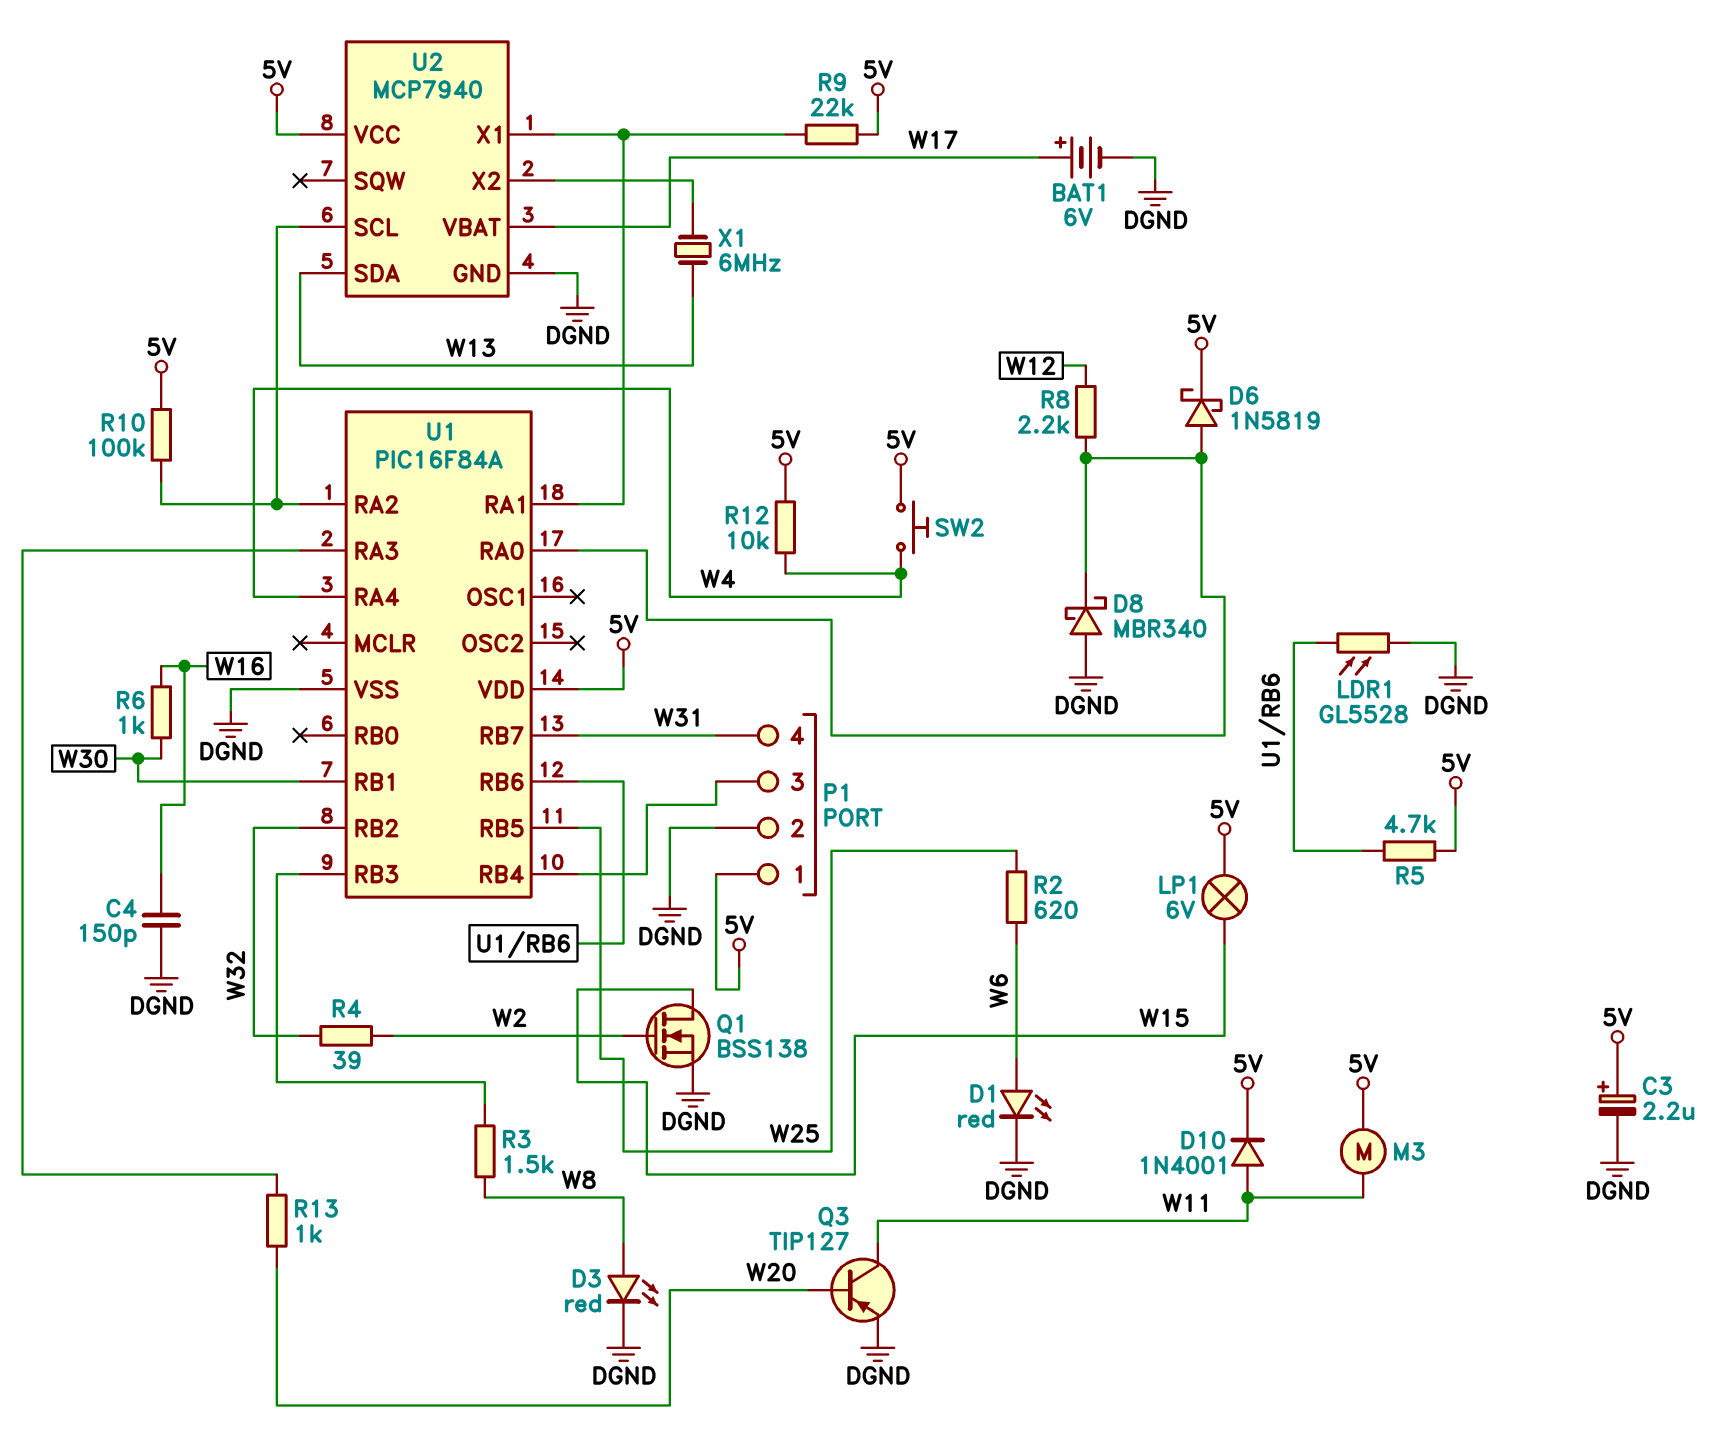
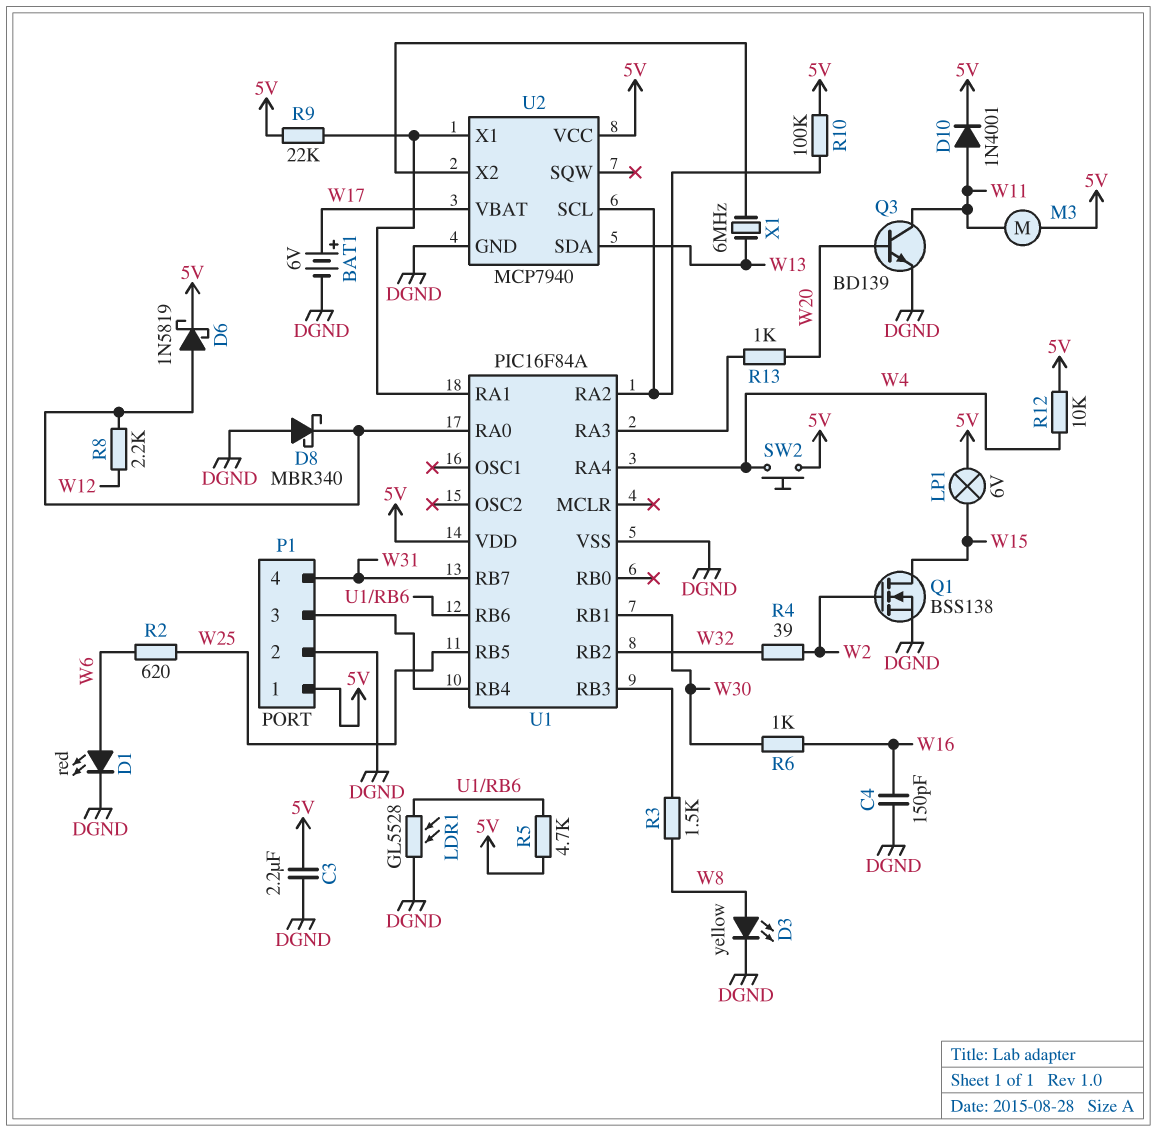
C3: 2.2uF (plus 5V, minus DGND) -> 2.2uF (5V, DGND)
D3: LED red (A W8, K DGND) -> LED yellow (A W8, K DGND)
Q3: PNP TIP127 (B W20, C W11, E DGND) -> NPN BD139 (B W20, C W11, E DGND)

